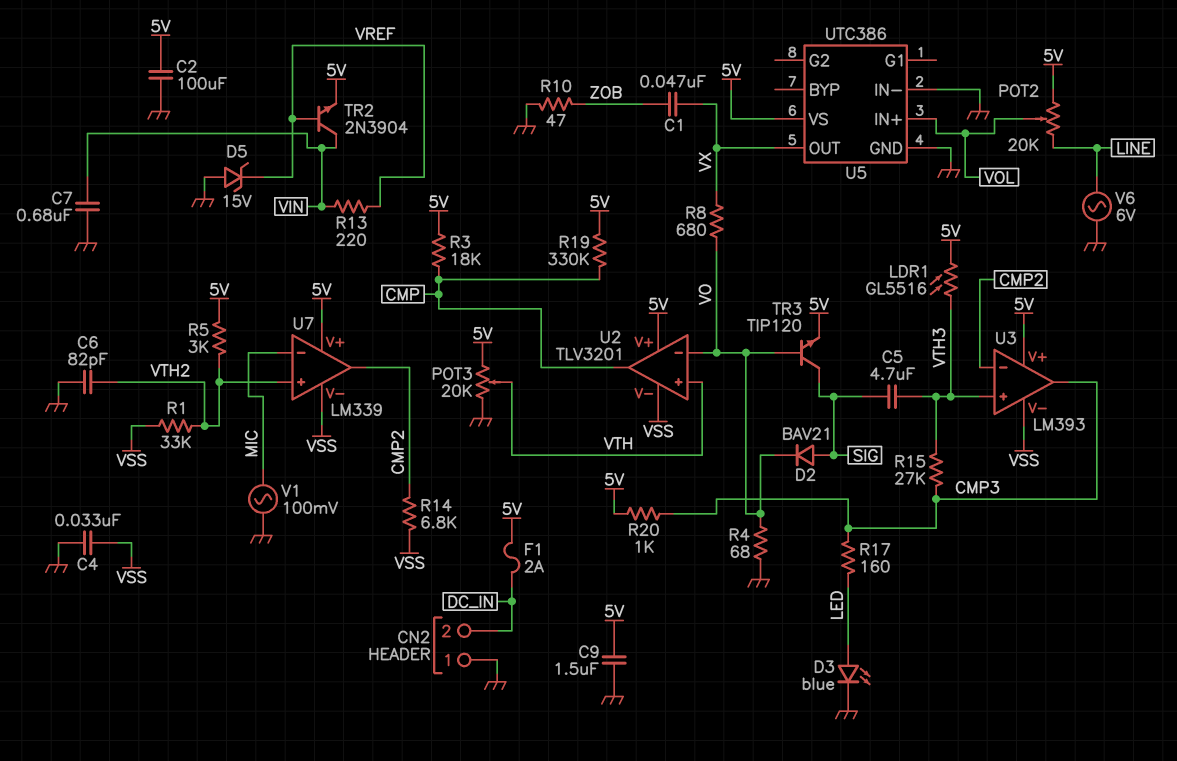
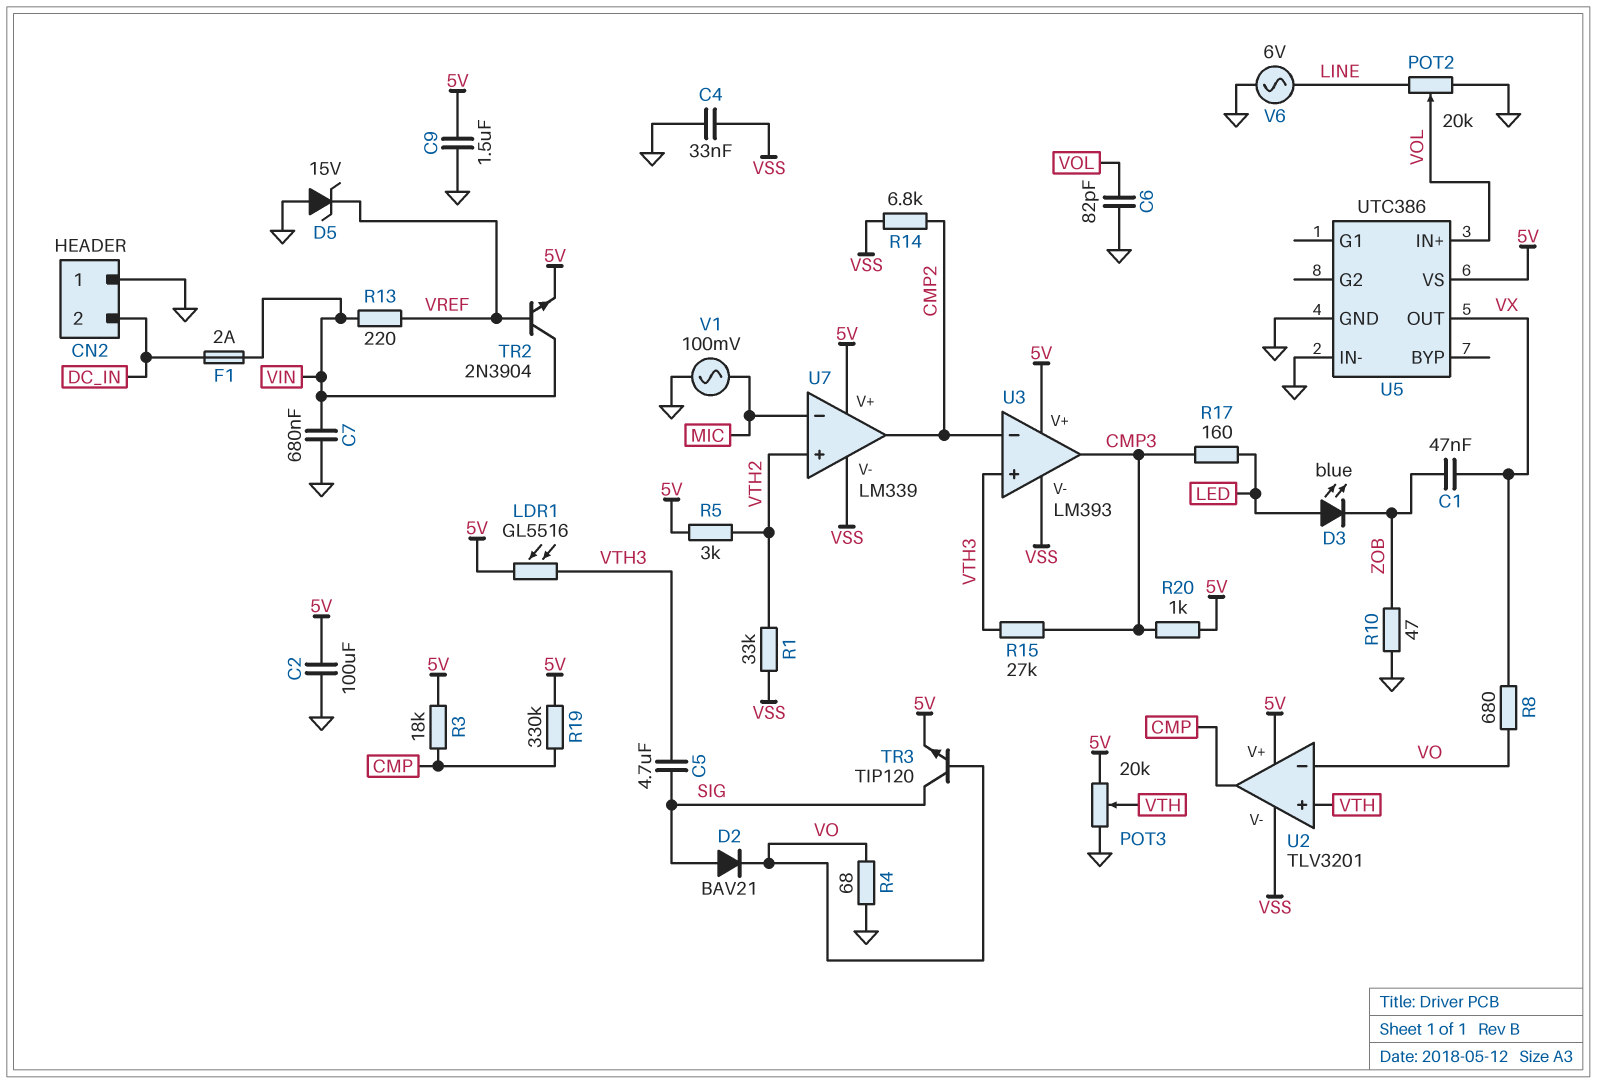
C6: 82pF (GND, VTH2) -> 82pF (GND, VOL)
D3: LED blue (A LED, K GND) -> LED blue (A LED, K ZOB)
F1: 2A (5V, DC_IN) -> 2A (DC_IN, VIN)
POT2: 20k (5V, LINE, wiper VOL) -> 20k (GND, LINE, wiper VOL)

